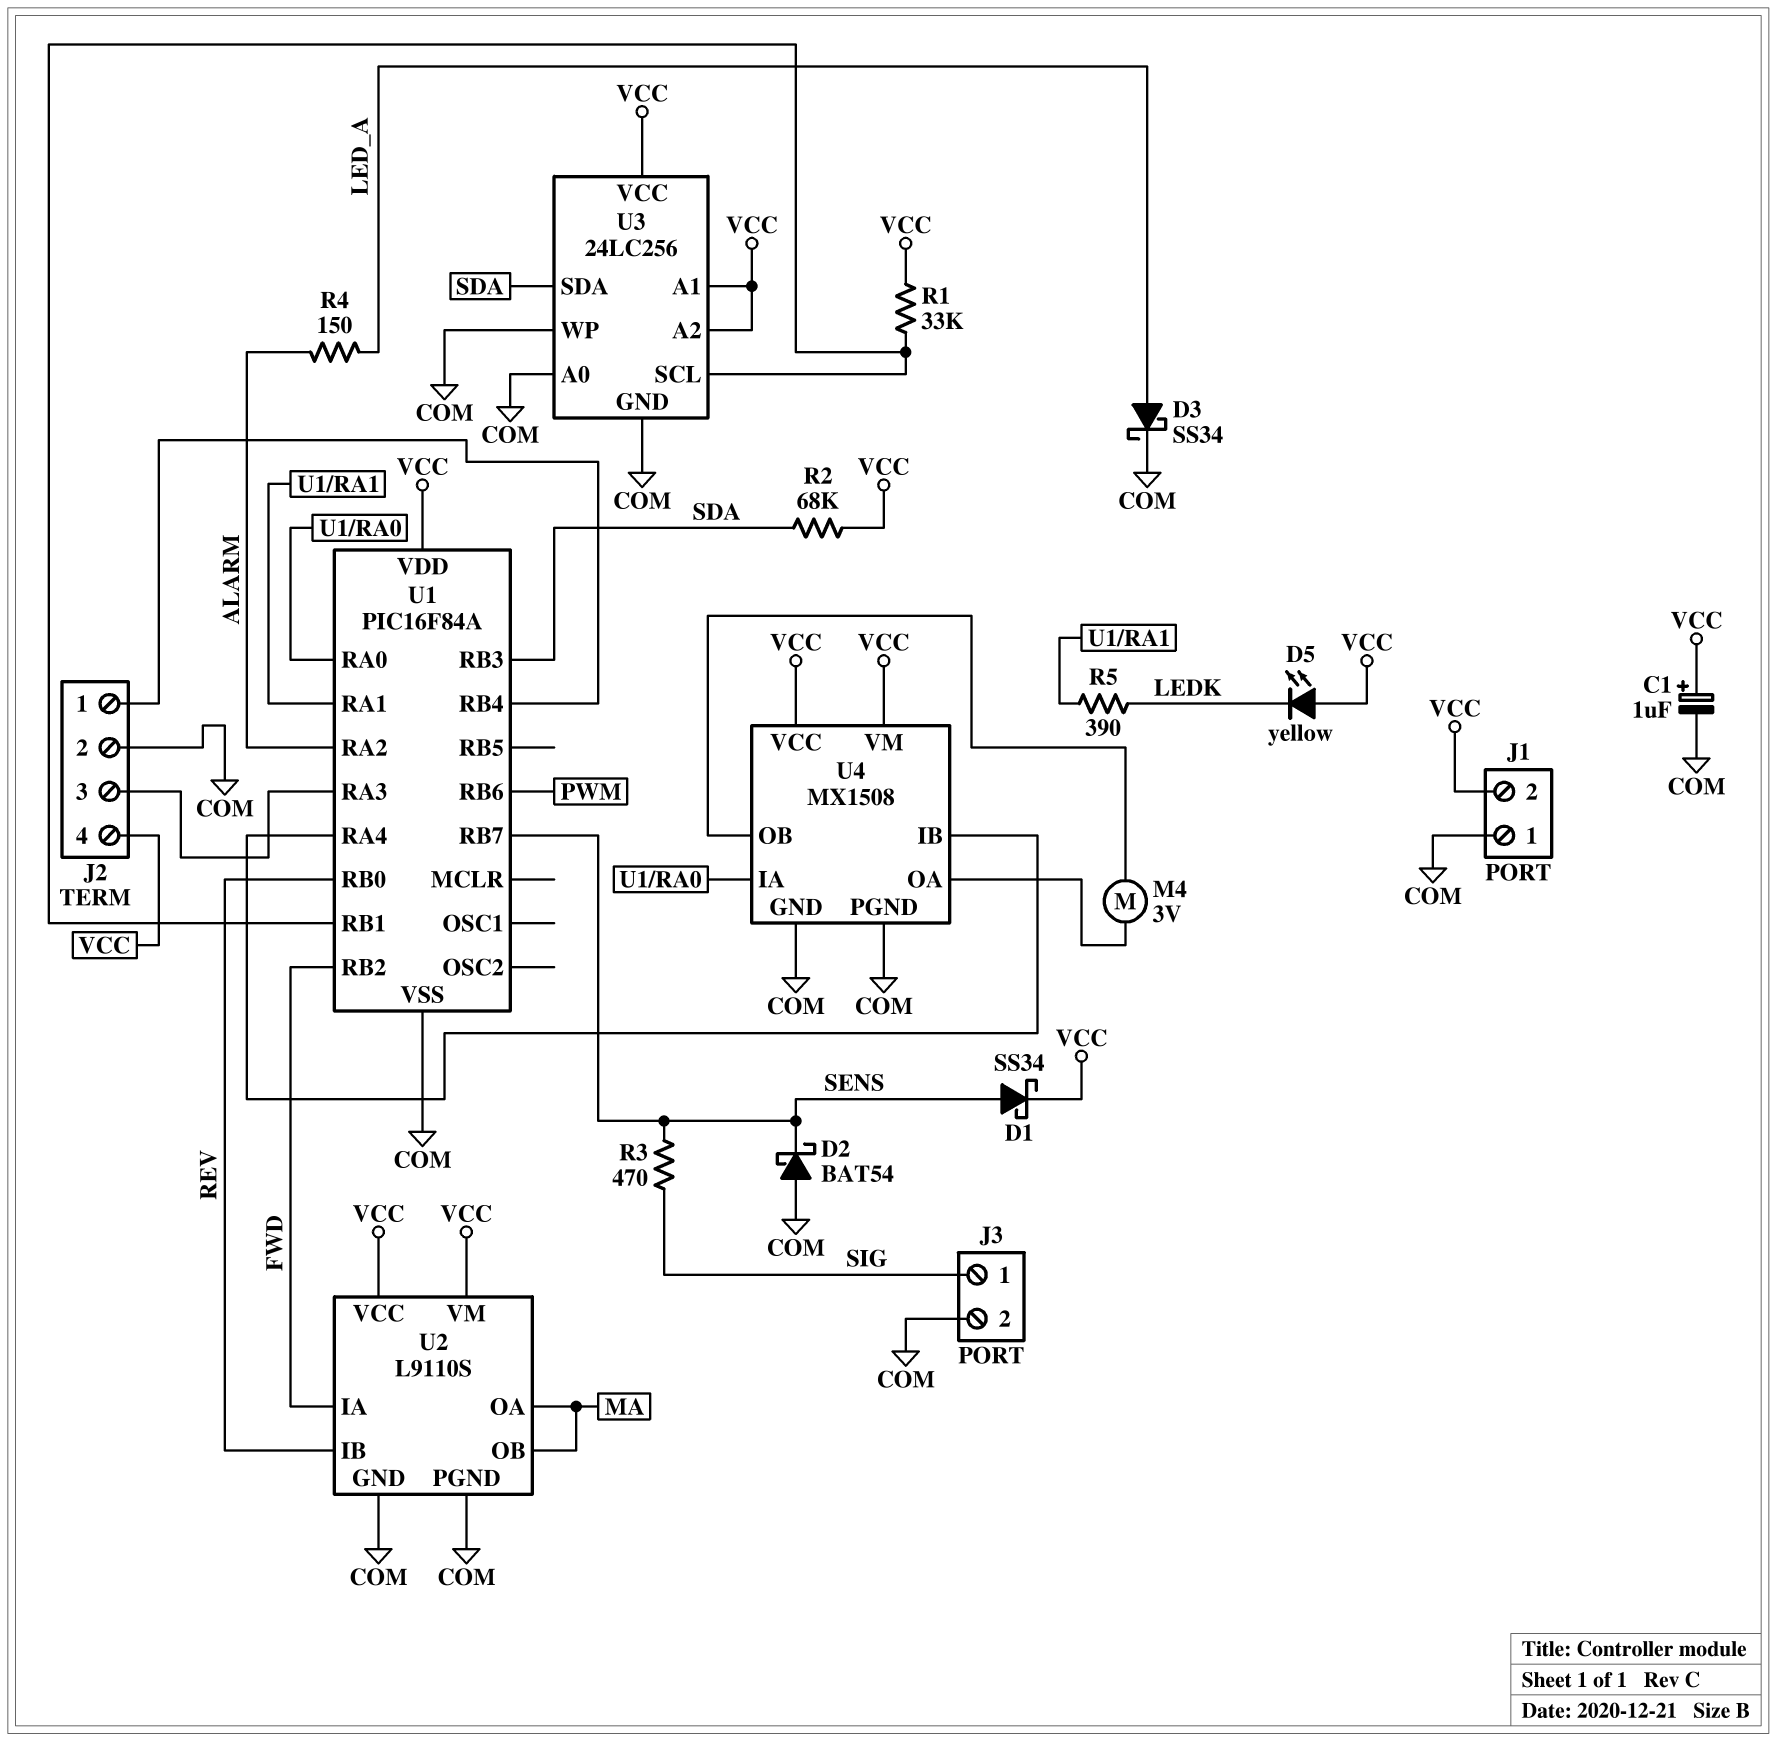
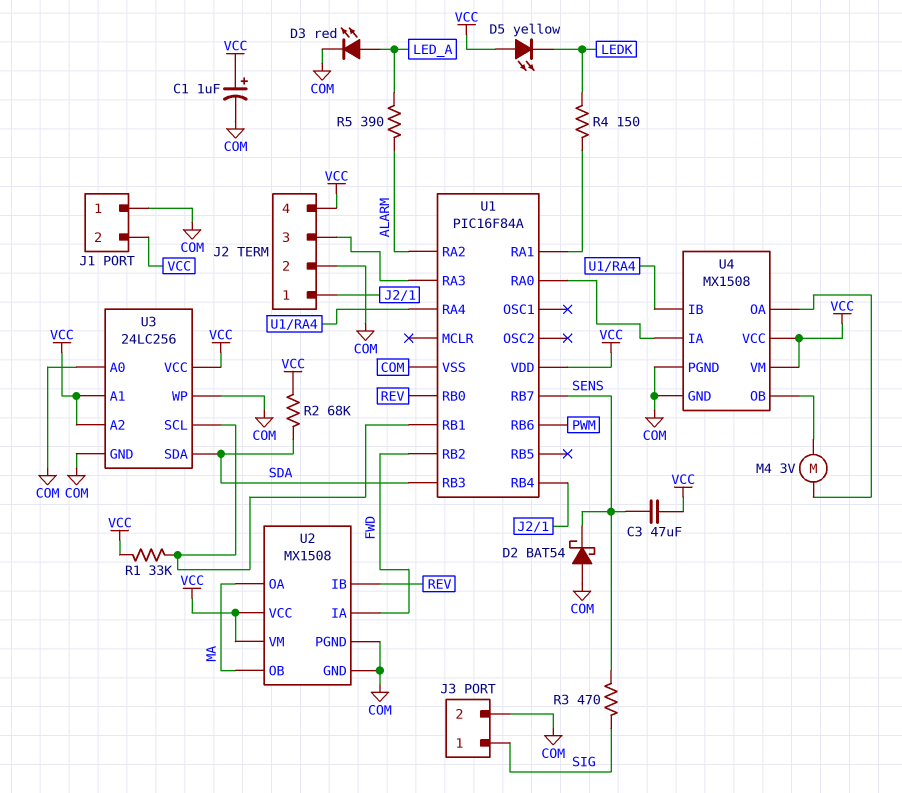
C3: none -> 47uF (SENS, VCC)
D1: schottky SS34 (A SENS, K VCC) -> none
D3: schottky SS34 (A LED_A, K COM) -> LED red (A LED_A, K COM)
R4: 150 (ALARM, LED_A) -> 150 (LEDK, U1/RA1)
R5: 390 (LEDK, U1/RA1) -> 390 (ALARM, LED_A)
U2: L9110S -> MX1508

